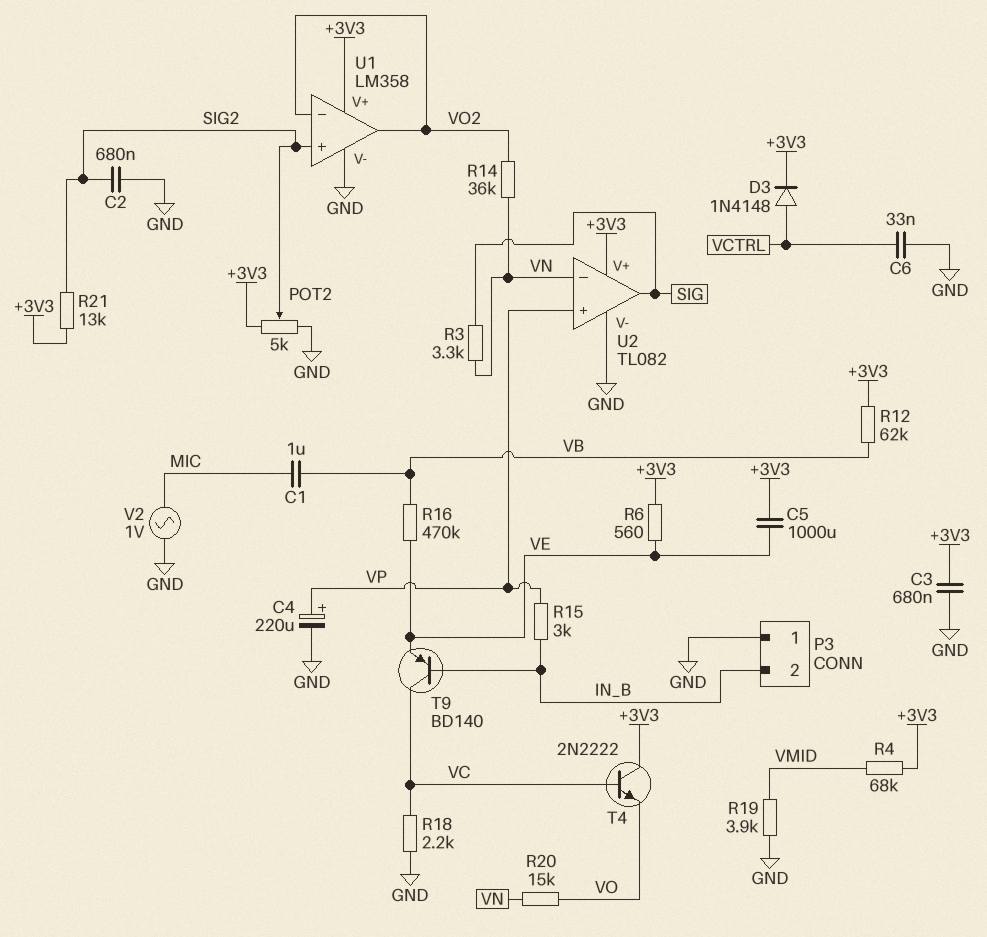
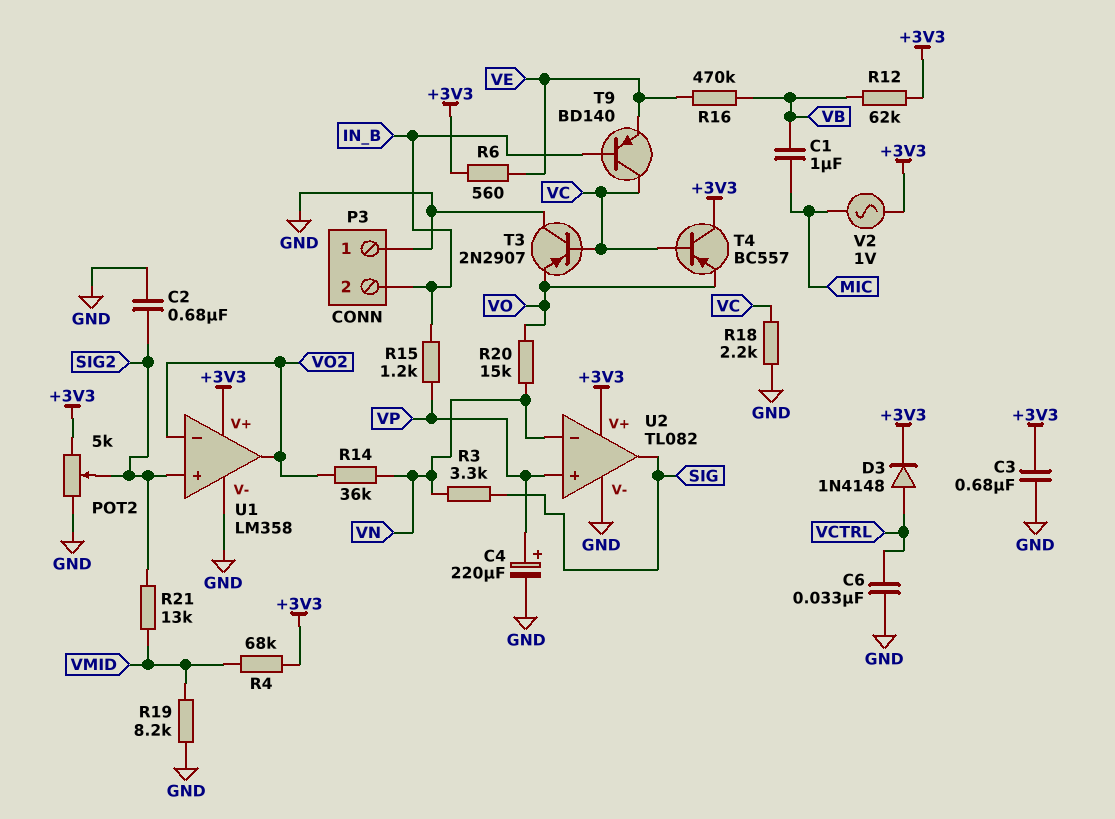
C5: 1000uF (+3V3, VE) -> none
R15: 3k (IN_B, VP) -> 1.2k (IN_B, VP)
R19: 3.9k (GND, VMID) -> 8.2k (GND, VMID)
R21: 13k (+3V3, SIG2) -> 13k (SIG2, VMID)
T3: none -> PNP 2N2907 (B VC, C GND, E VO)
T4: NPN 2N2222 (B VC, C +3V3, E VO) -> PNP BC557 (B VC, C +3V3, E VO)
V2: AC 1V (GND, MIC) -> AC 1V (+3V3, MIC)

